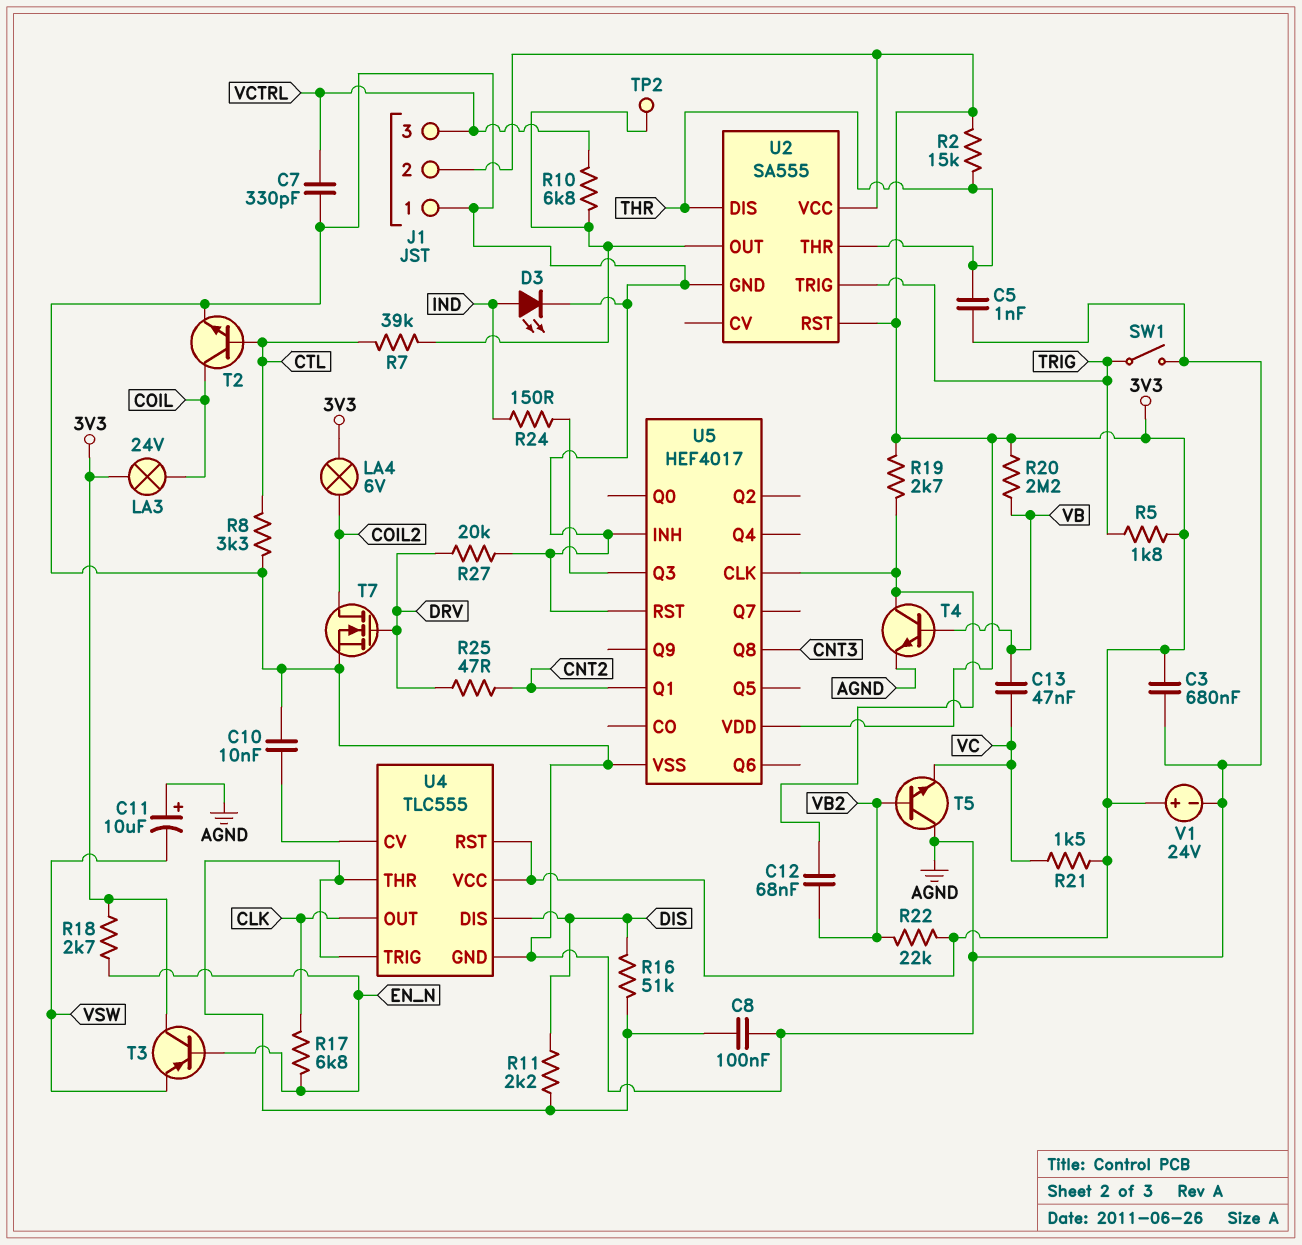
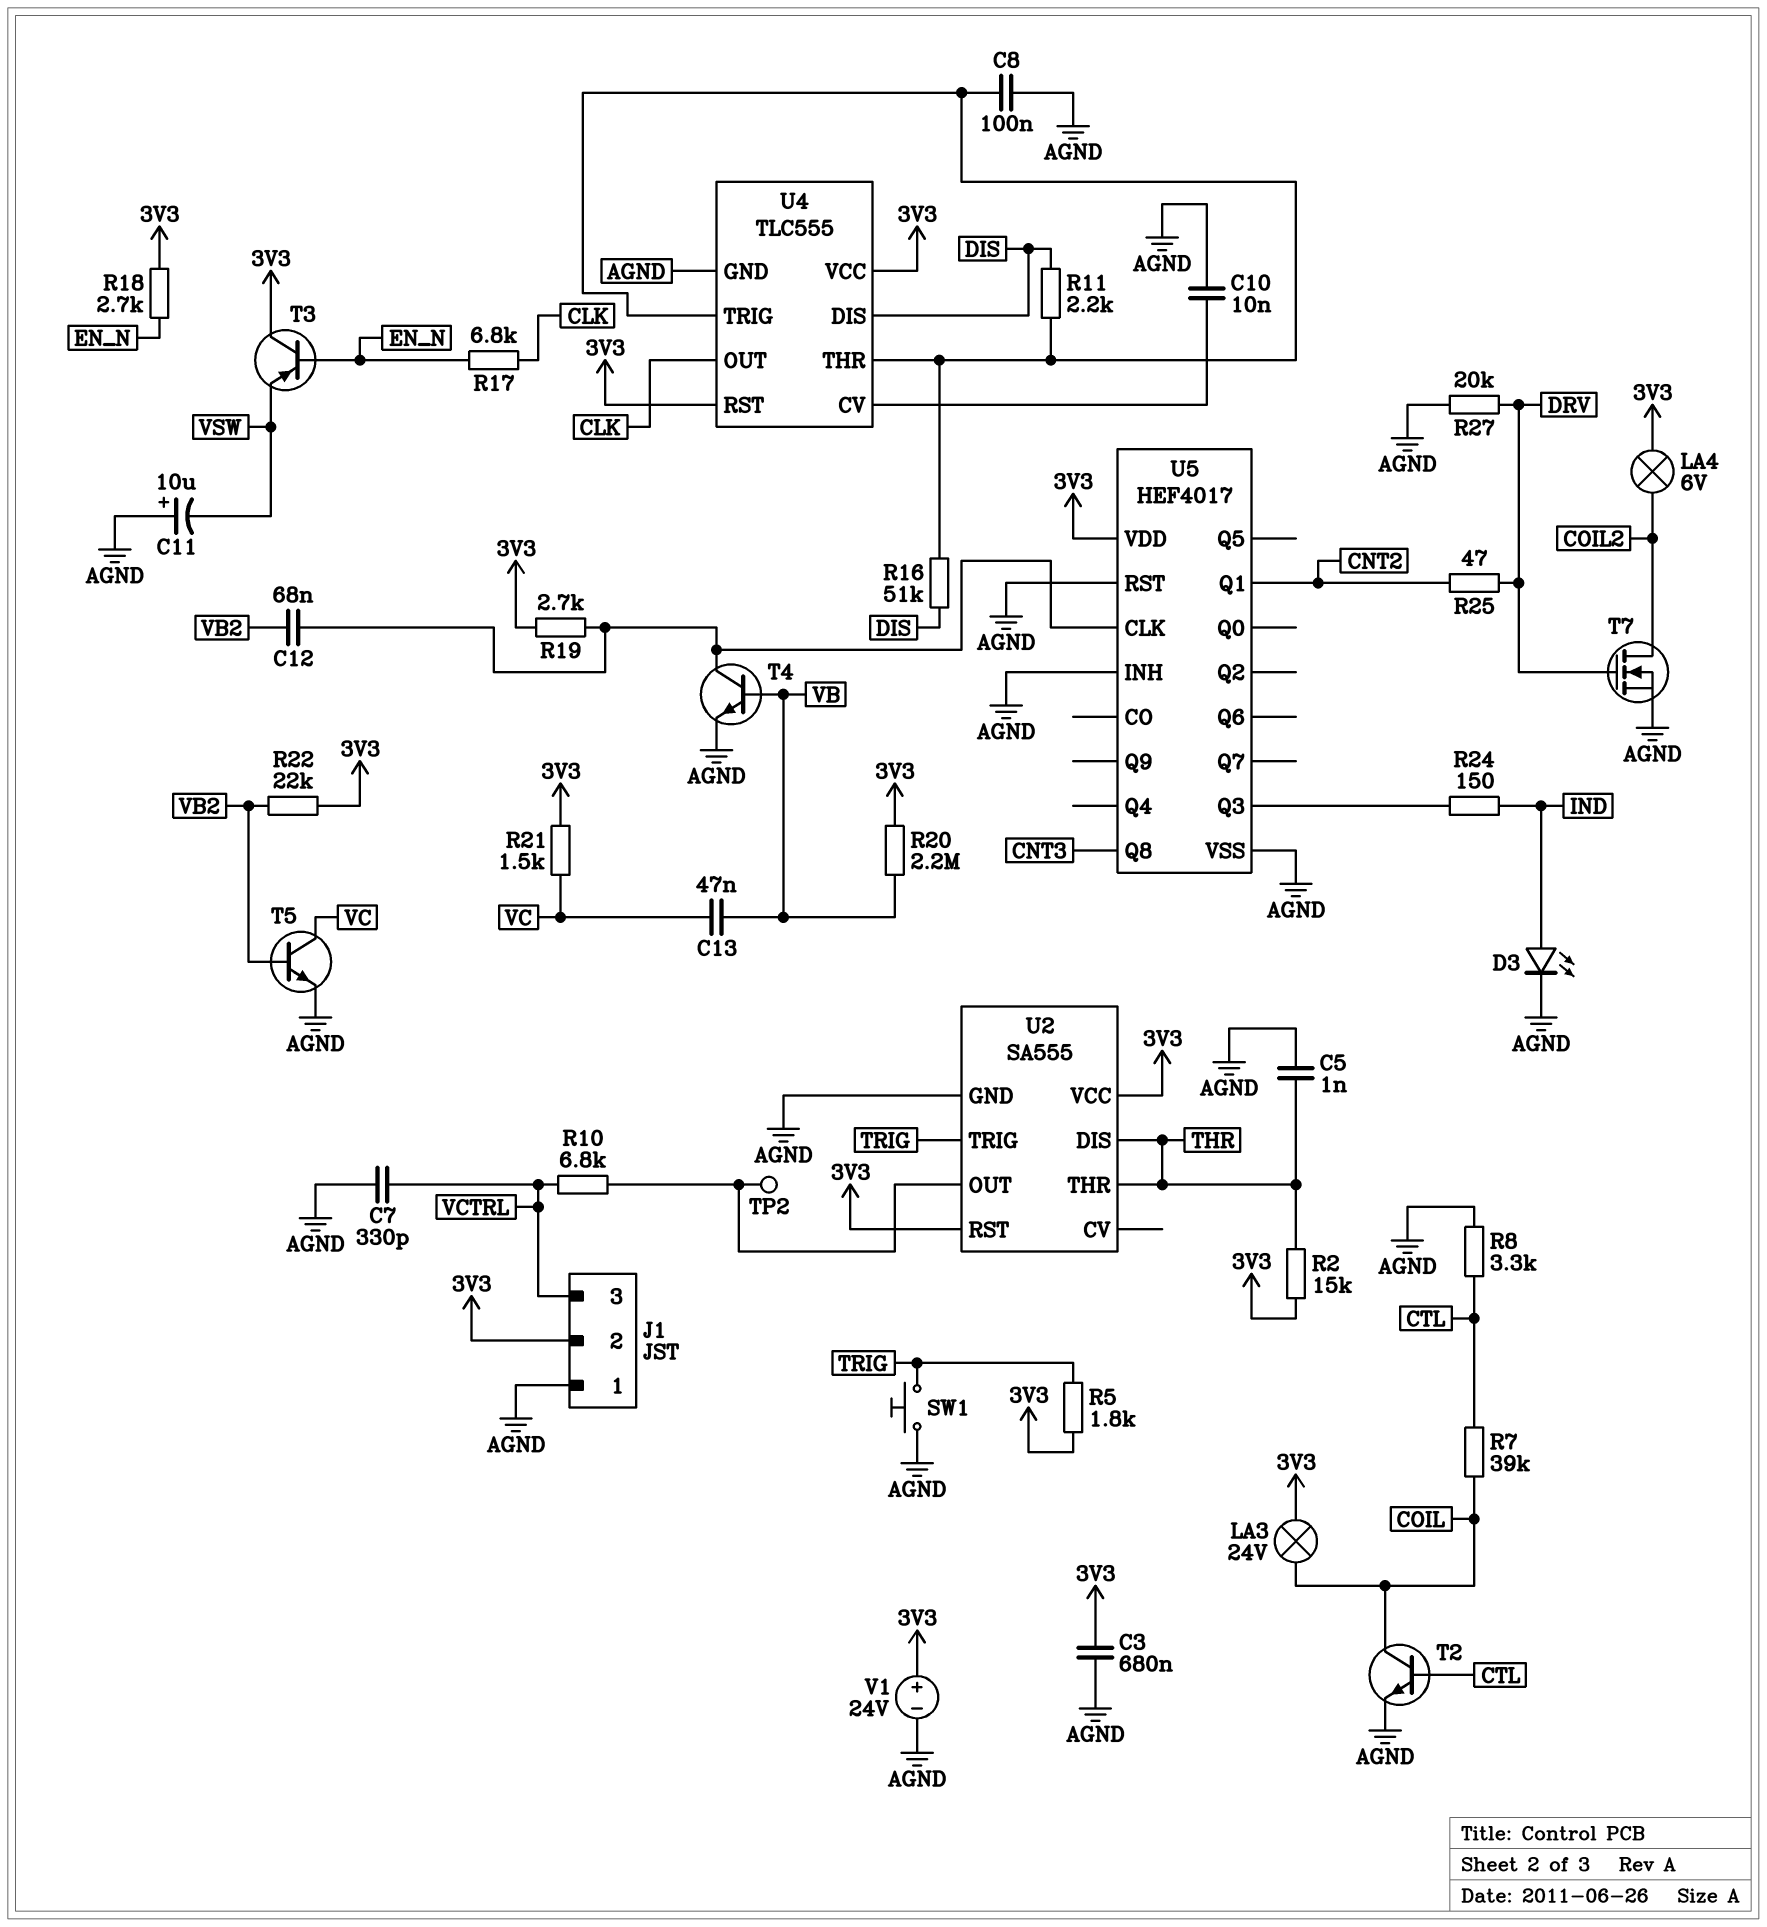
R7: 39k (CTL, U2/OUT) -> 39k (COIL, CTL)
SW1: switch (AGND, TRIG) -> button (AGND, TRIG)
T5: NPN (B VB2, C AGND, E VC) -> NPN (B VB2, C VC, E AGND)

